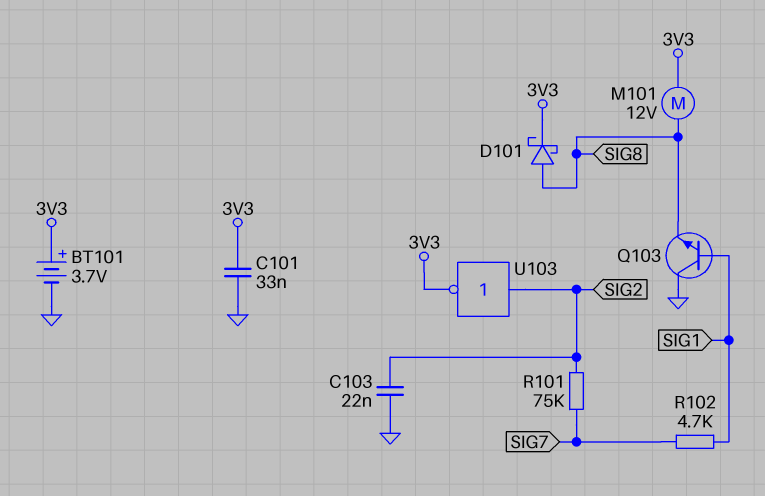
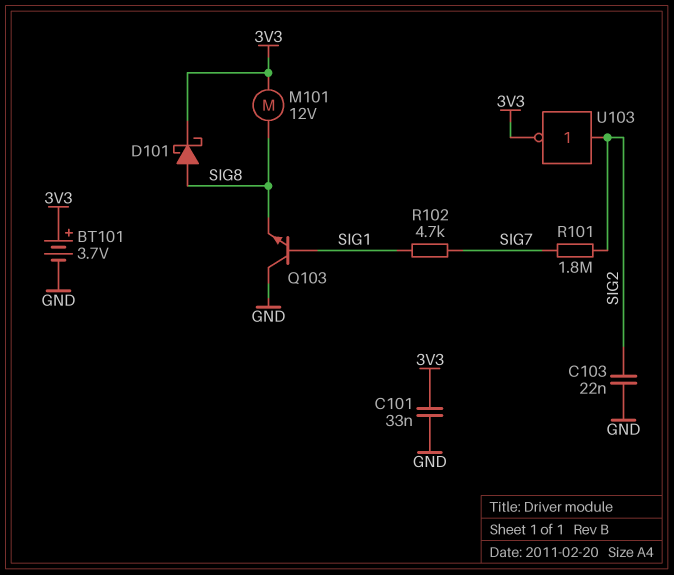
R101: 75k (SIG2, SIG7) -> 1.8M (SIG2, SIG7)

